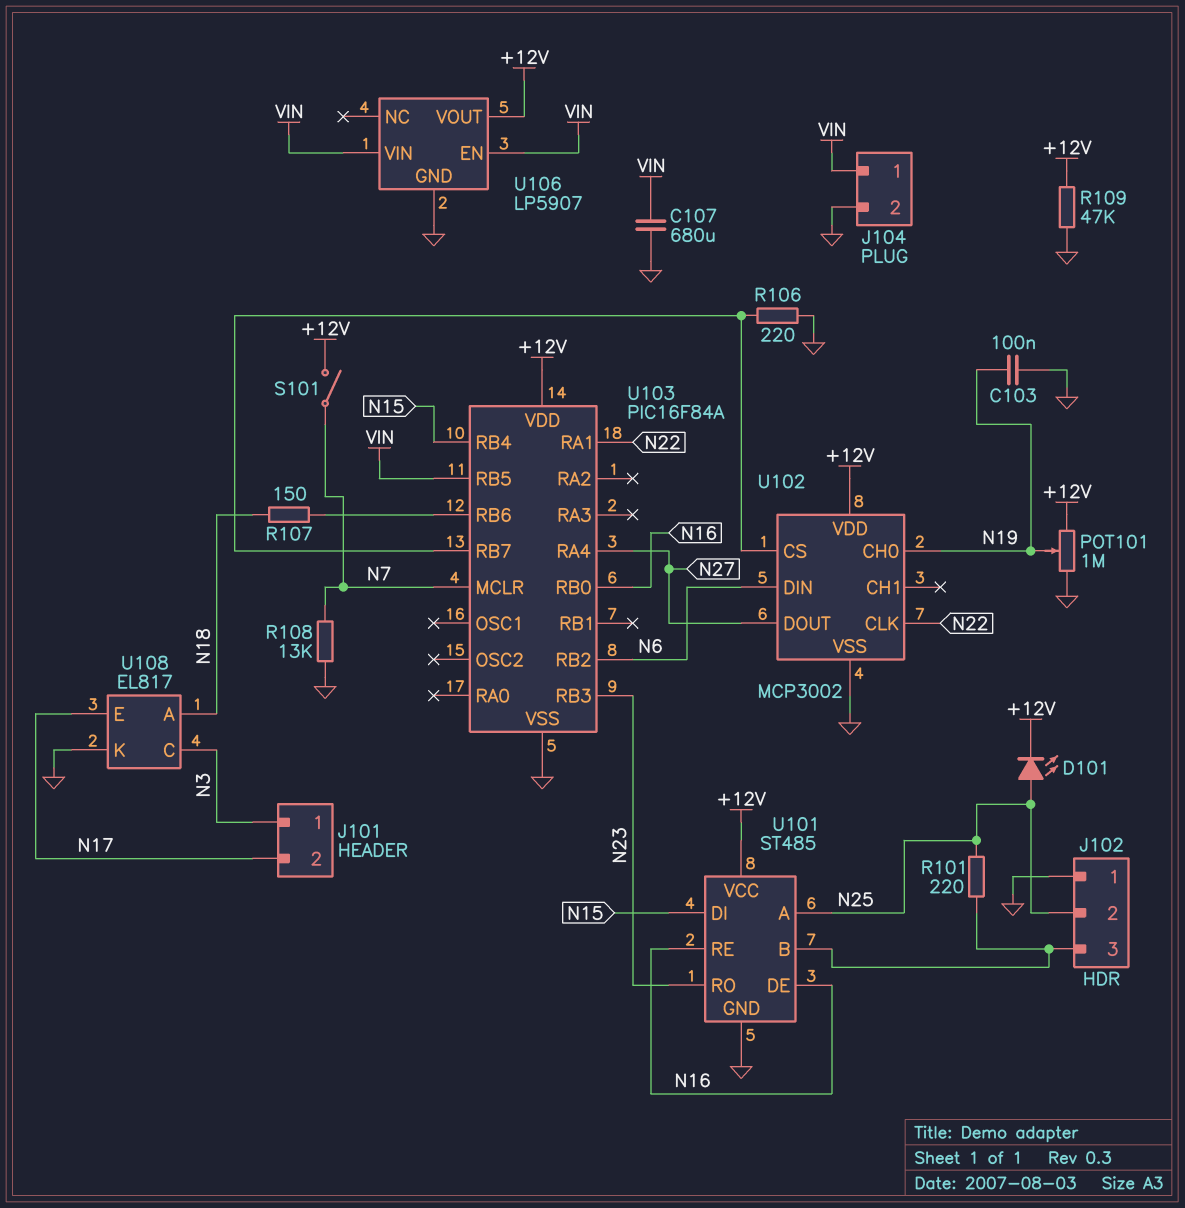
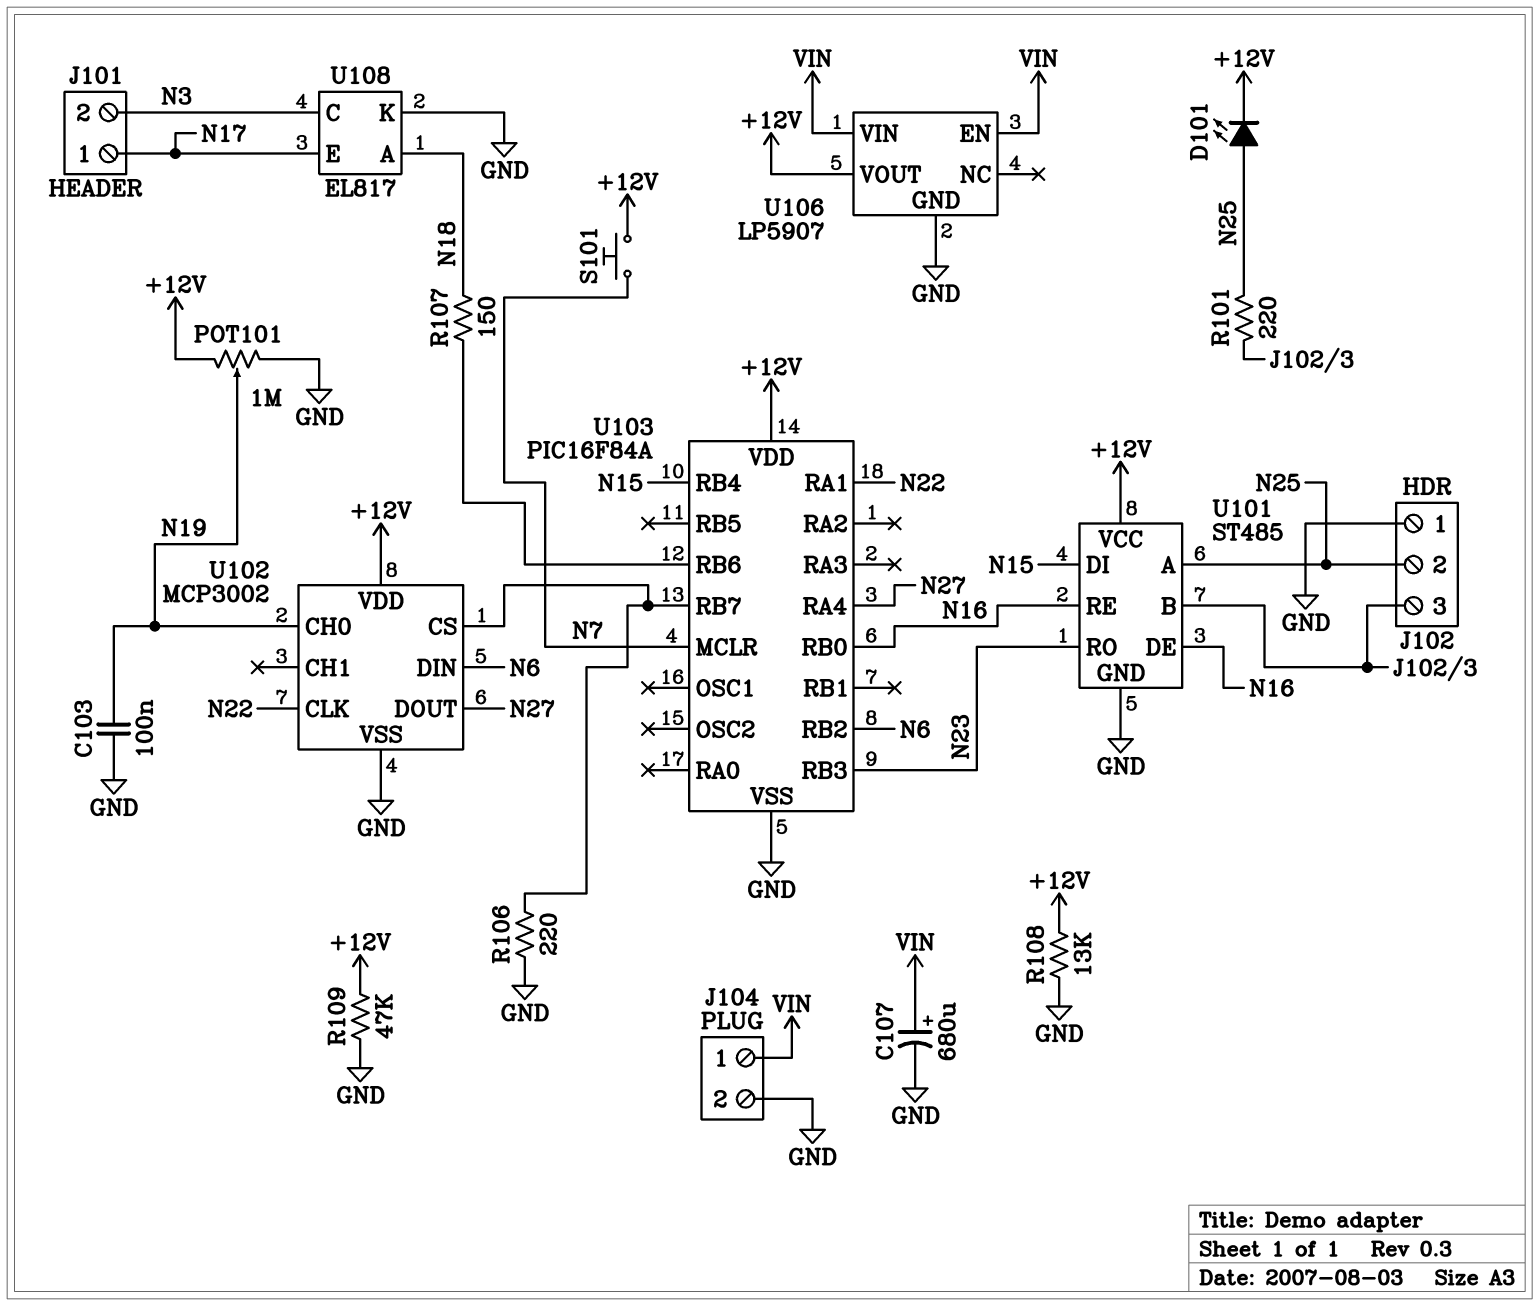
C107: 680uF (GND, VIN) -> 680uF (plus VIN, minus GND)
J101 pin 1: N3 -> N17
J101 pin 2: N17 -> N3
R108: 13k (GND, N7) -> 13k (+12V, GND)
S101: switch (+12V, N7) -> button (+12V, N7)
U103 pin RB5: VIN -> none

